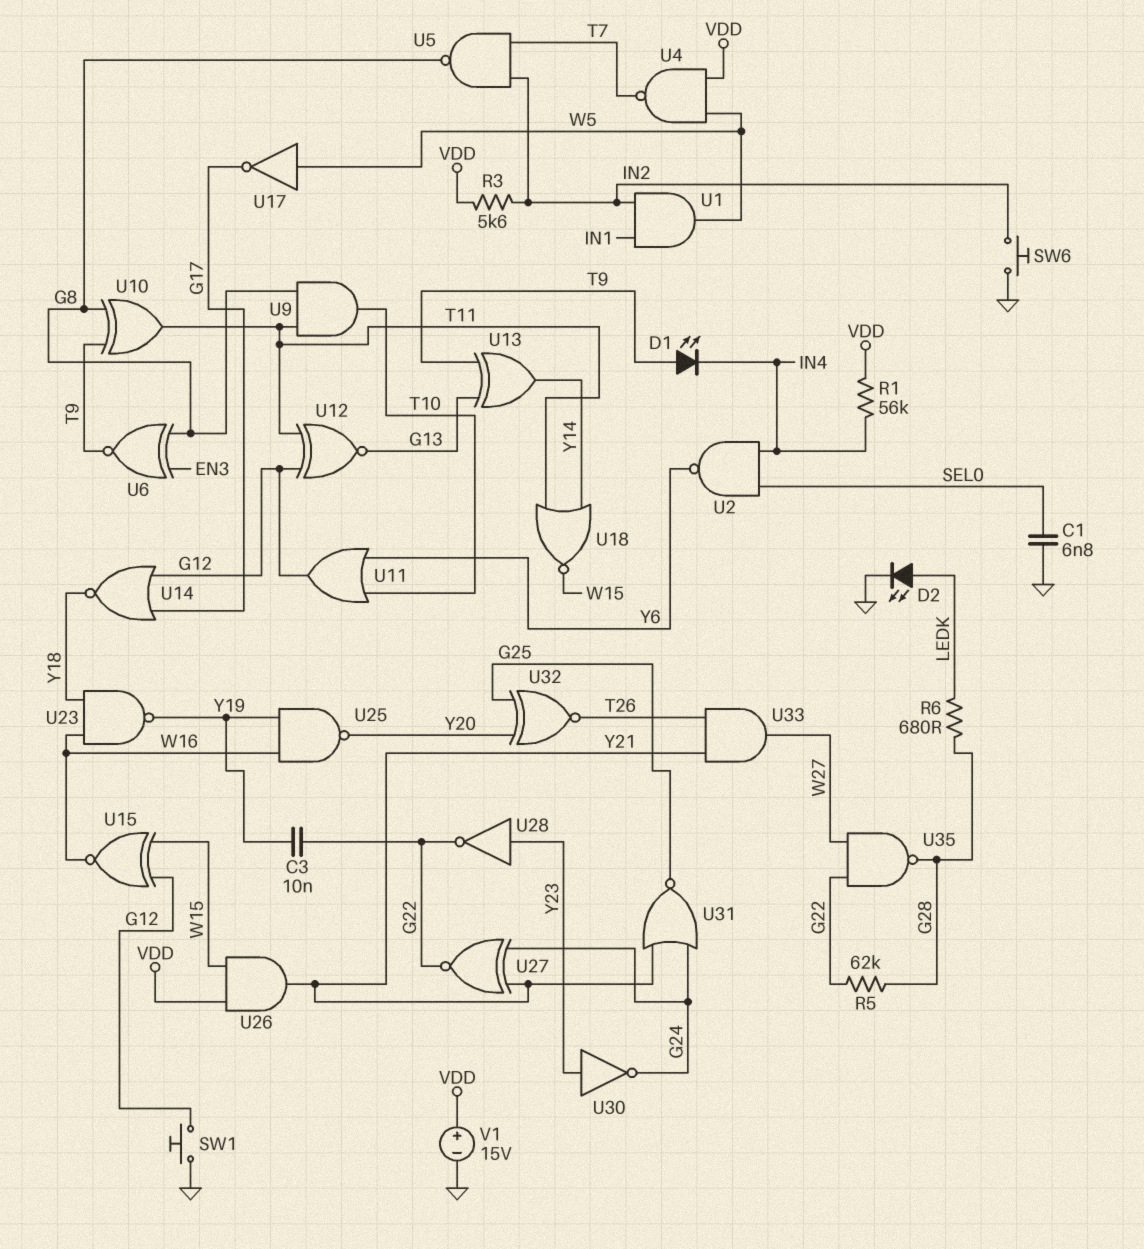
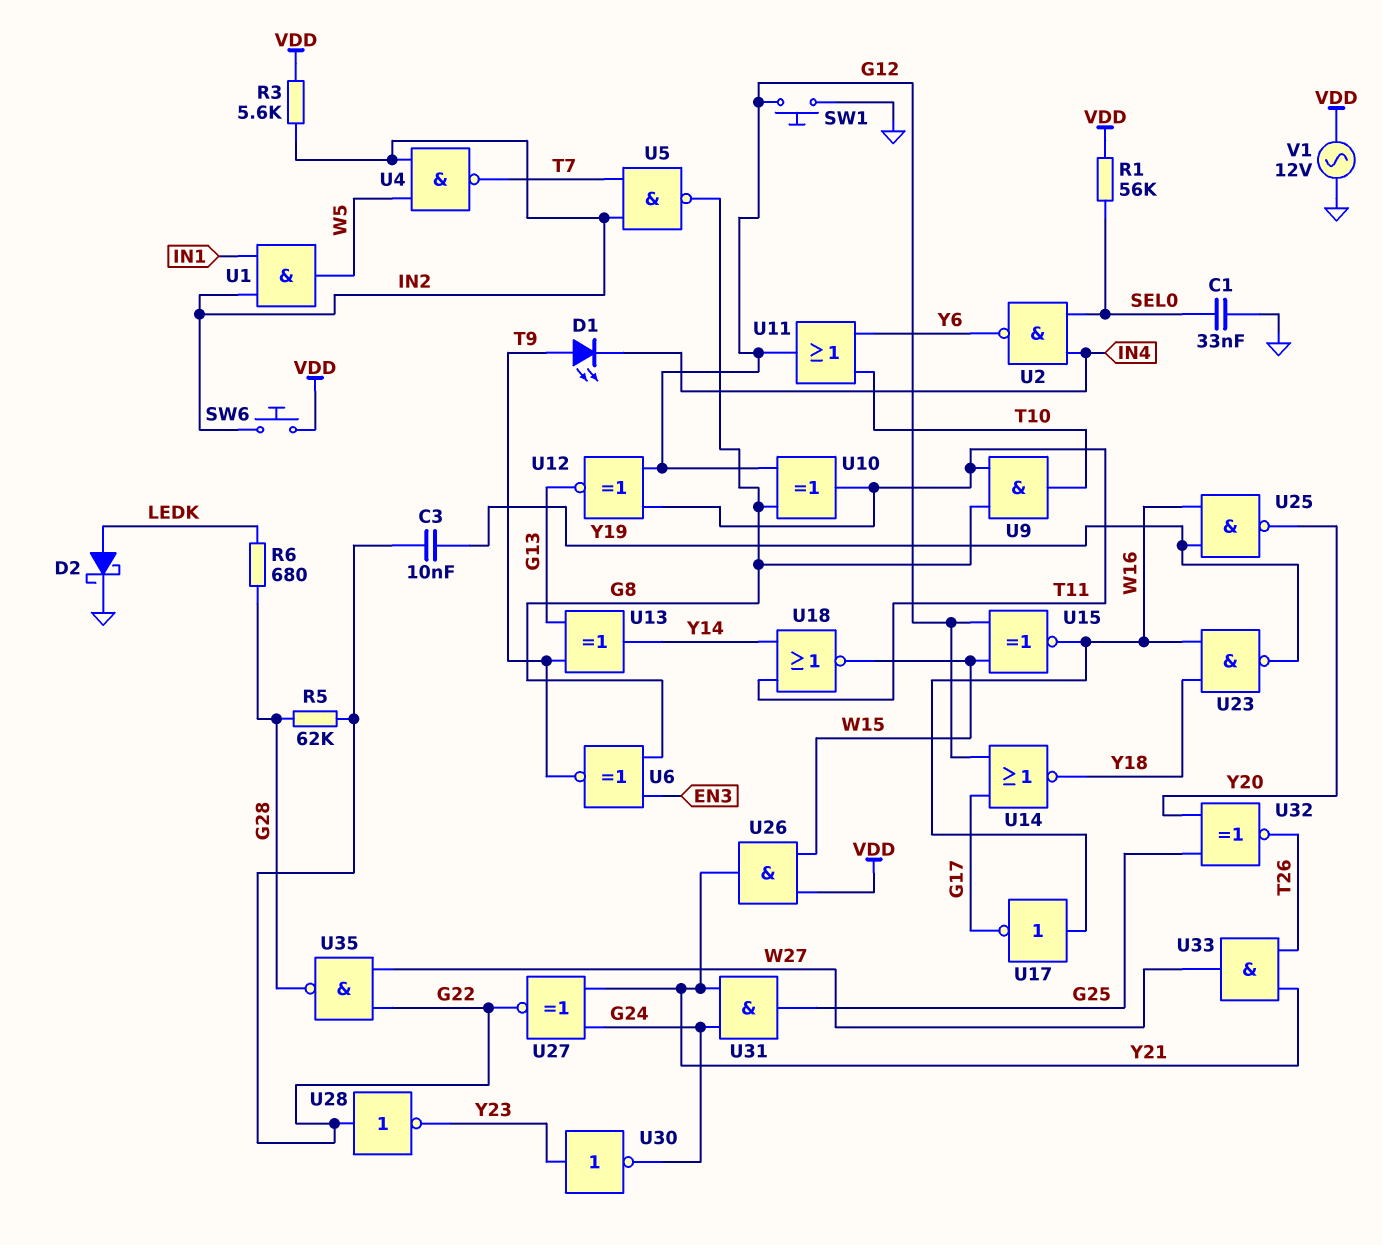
C1: 6.8nF (GND, SEL0) -> 33nF (GND, SEL0)
D2: LED (A LEDK, K GND) -> schottky (A LEDK, K GND)
R1: 56k (IN4, VDD) -> 56k (SEL0, VDD)
SW6: button (GND, IN2) -> button (IN2, VDD)
U4: NAND (in VDD, in W5, out T7) -> NAND (in IN2, in W5, out T7)
U10: XOR (in G8, in T9, out T11) -> XOR (in G8, in G12, out T11)
U17: NOT (in W5, out G17) -> NOT (in W16, out G17)
U28: NOT (in Y23, out G22) -> NOT (in G22, out Y23)
U31: NOR (in G24, in Y21, out G25) -> AND (in G24, in Y21, out G25)
V1: 15V (plus VDD, minus GND) -> AC 12V (GND, VDD)

